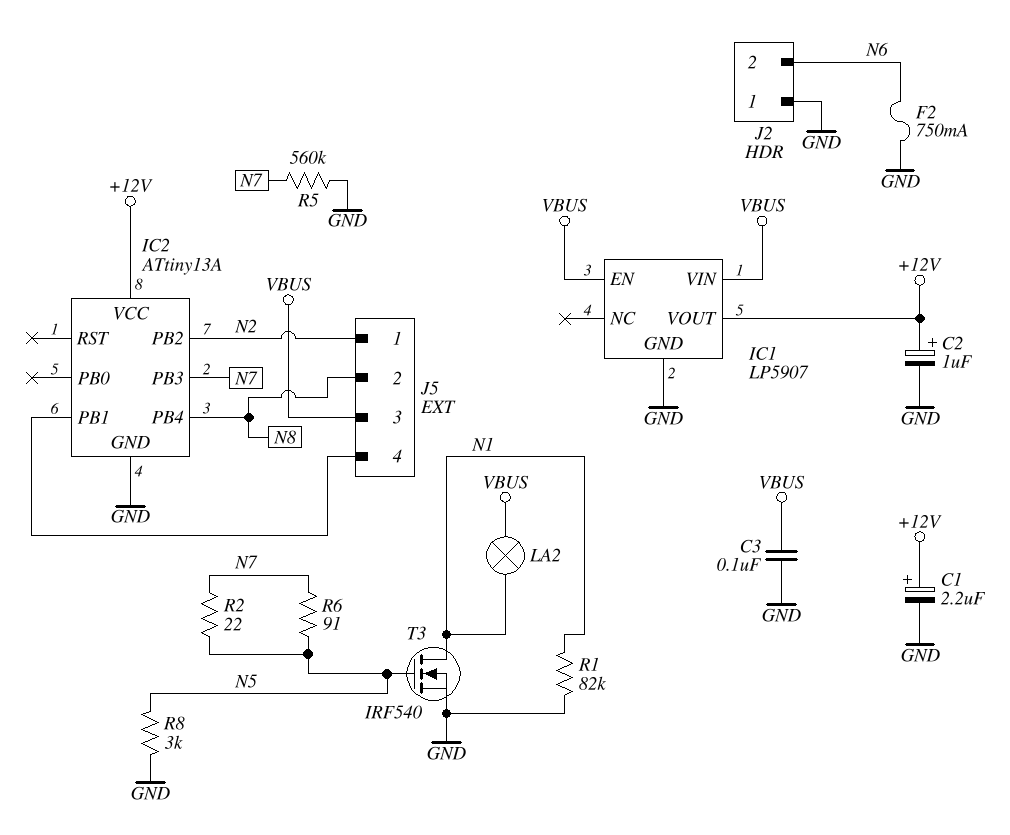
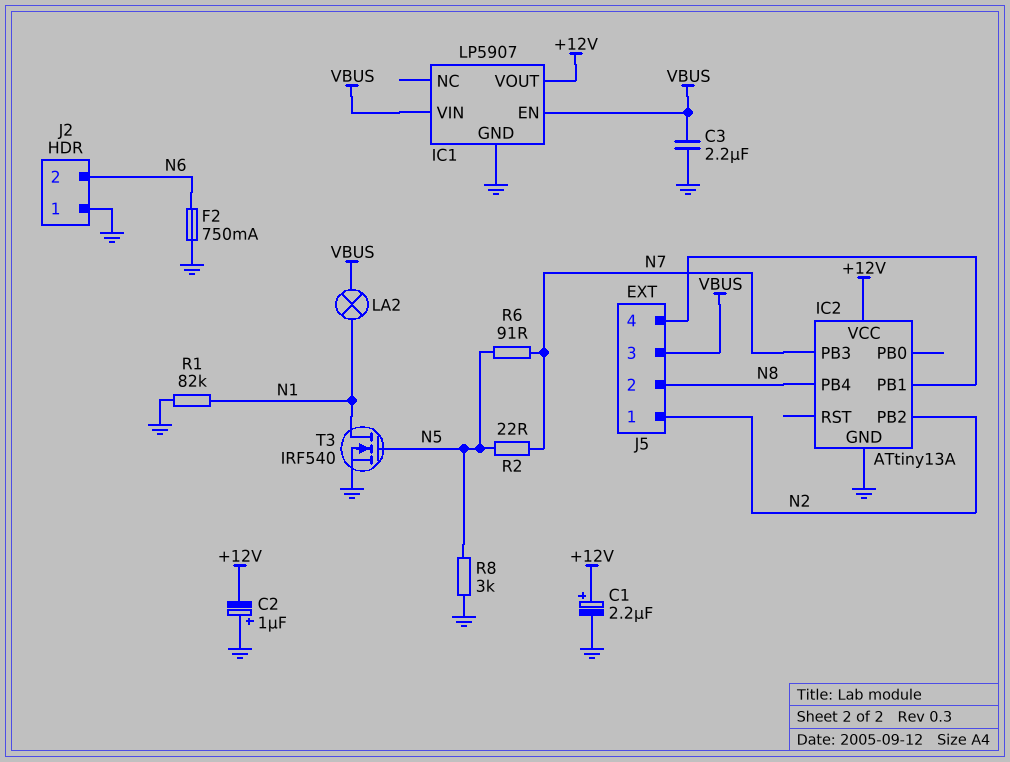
C2: 1uF (plus +12V, minus GND) -> 1uF (plus GND, minus +12V)
C3: 100nF (GND, VBUS) -> 2.2uF (GND, VBUS)
R5: 560k (GND, N7) -> none

